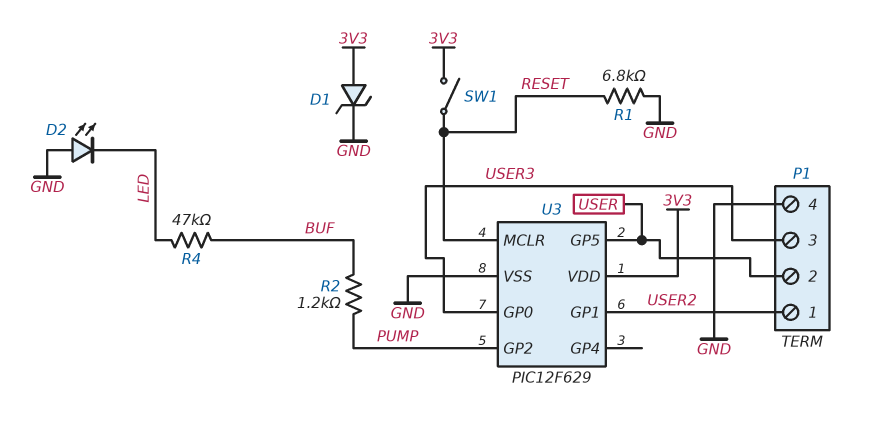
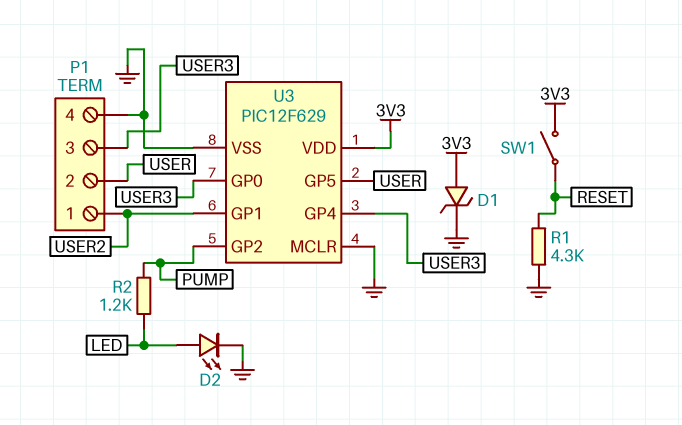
D2: LED (A GND, K LED) -> LED (A LED, K GND)
R1: 6.8k (GND, RESET) -> 4.3k (GND, RESET)
R2: 1.2k (BUF, PUMP) -> 1.2k (LED, PUMP)
R4: 47k (BUF, LED) -> none
U3 pin GP4: none -> USER3
U3 pin MCLR: RESET -> GND

